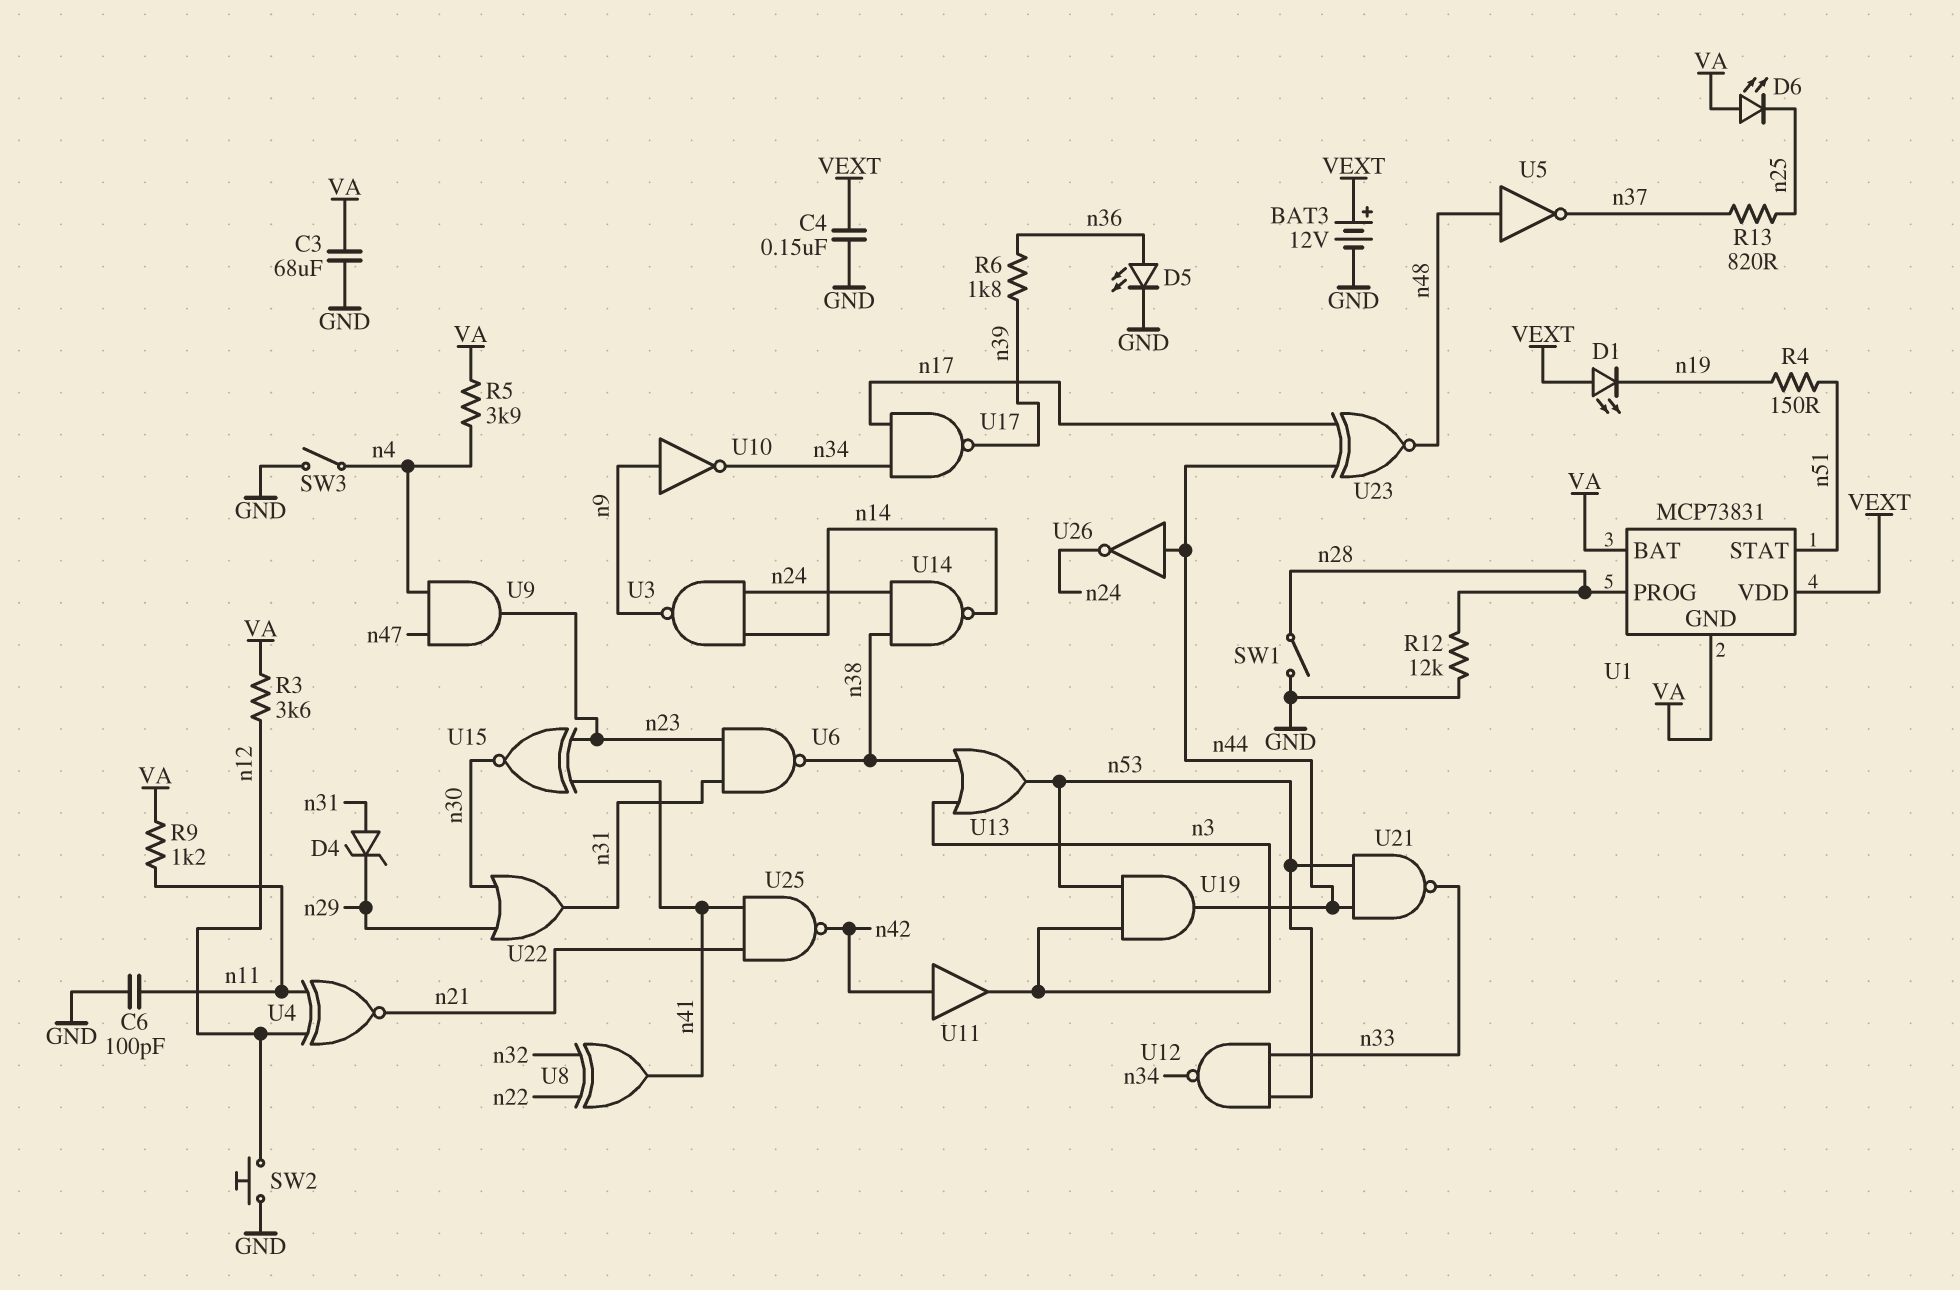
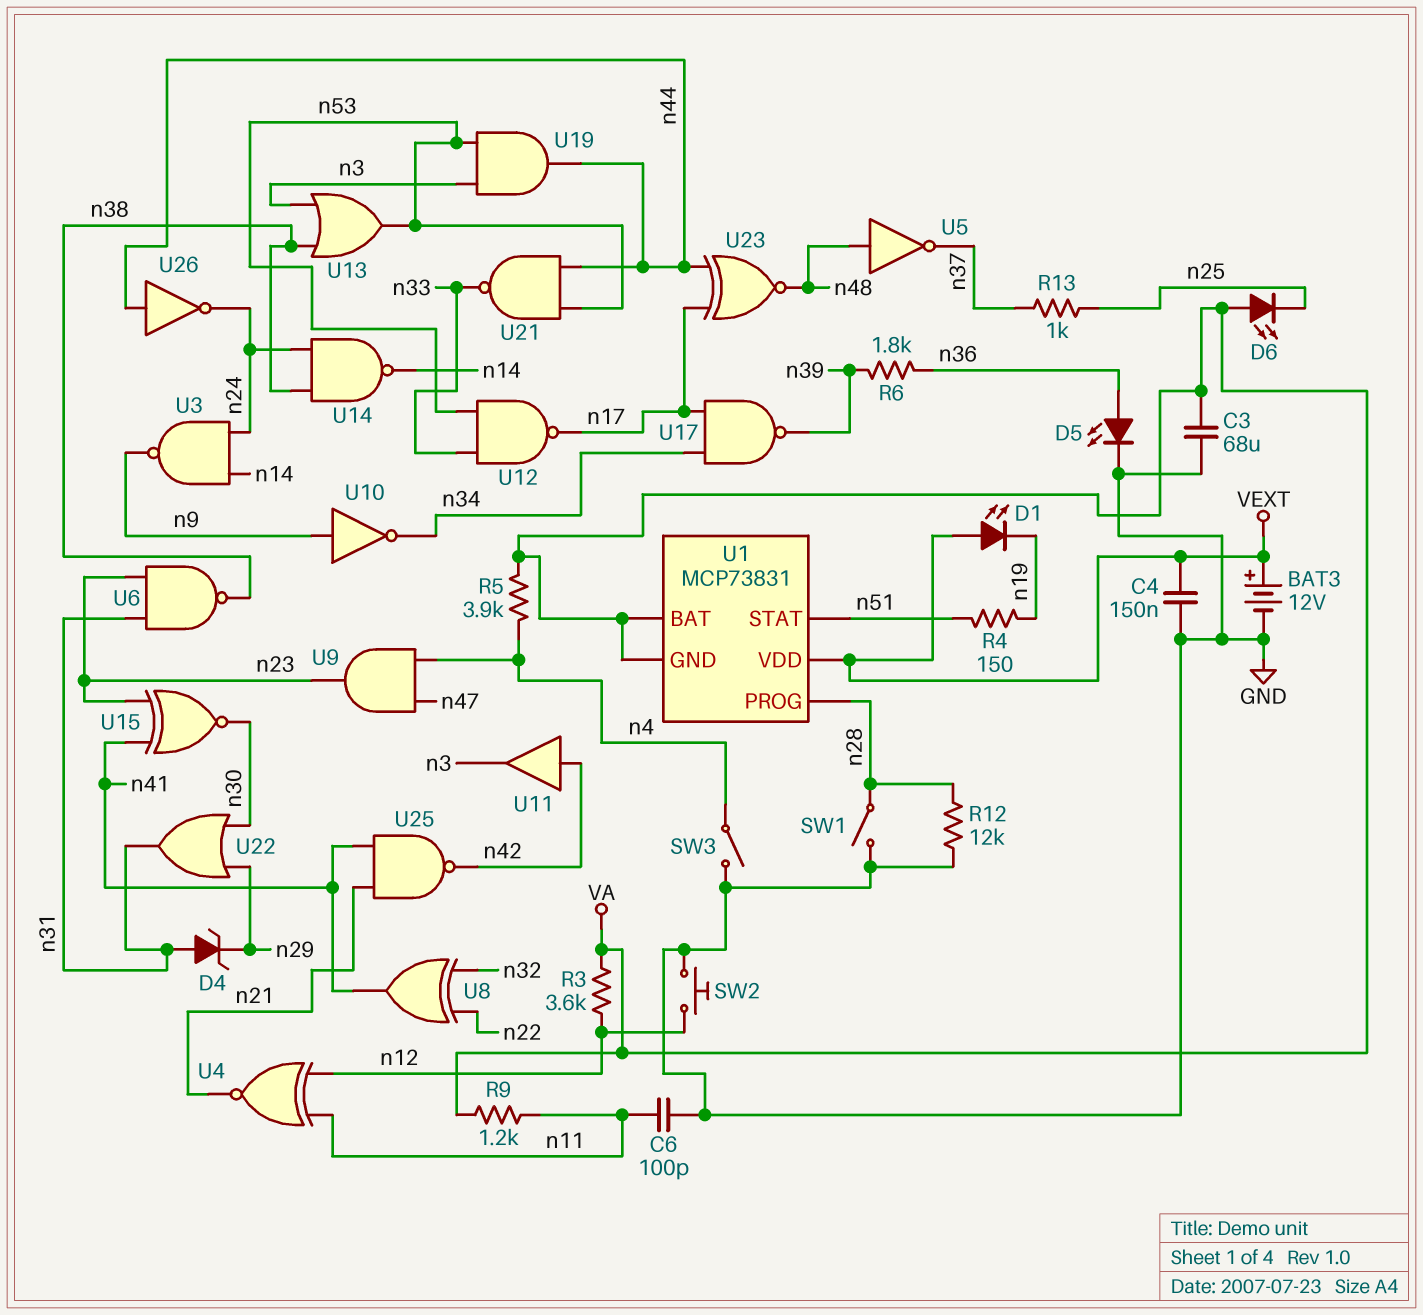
R13: 820 (n25, n37) -> 1k (n25, n37)
U12: NAND (in n33, in n53, out n34) -> NAND (in n33, in n53, out n17)

